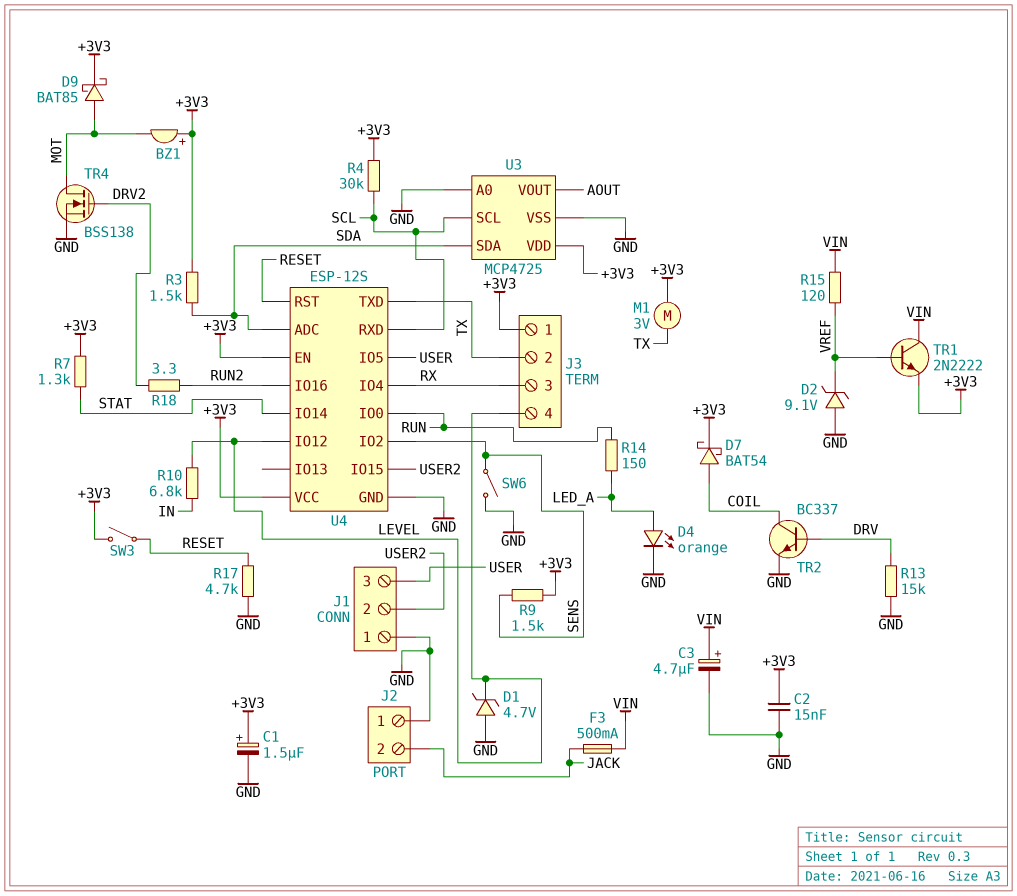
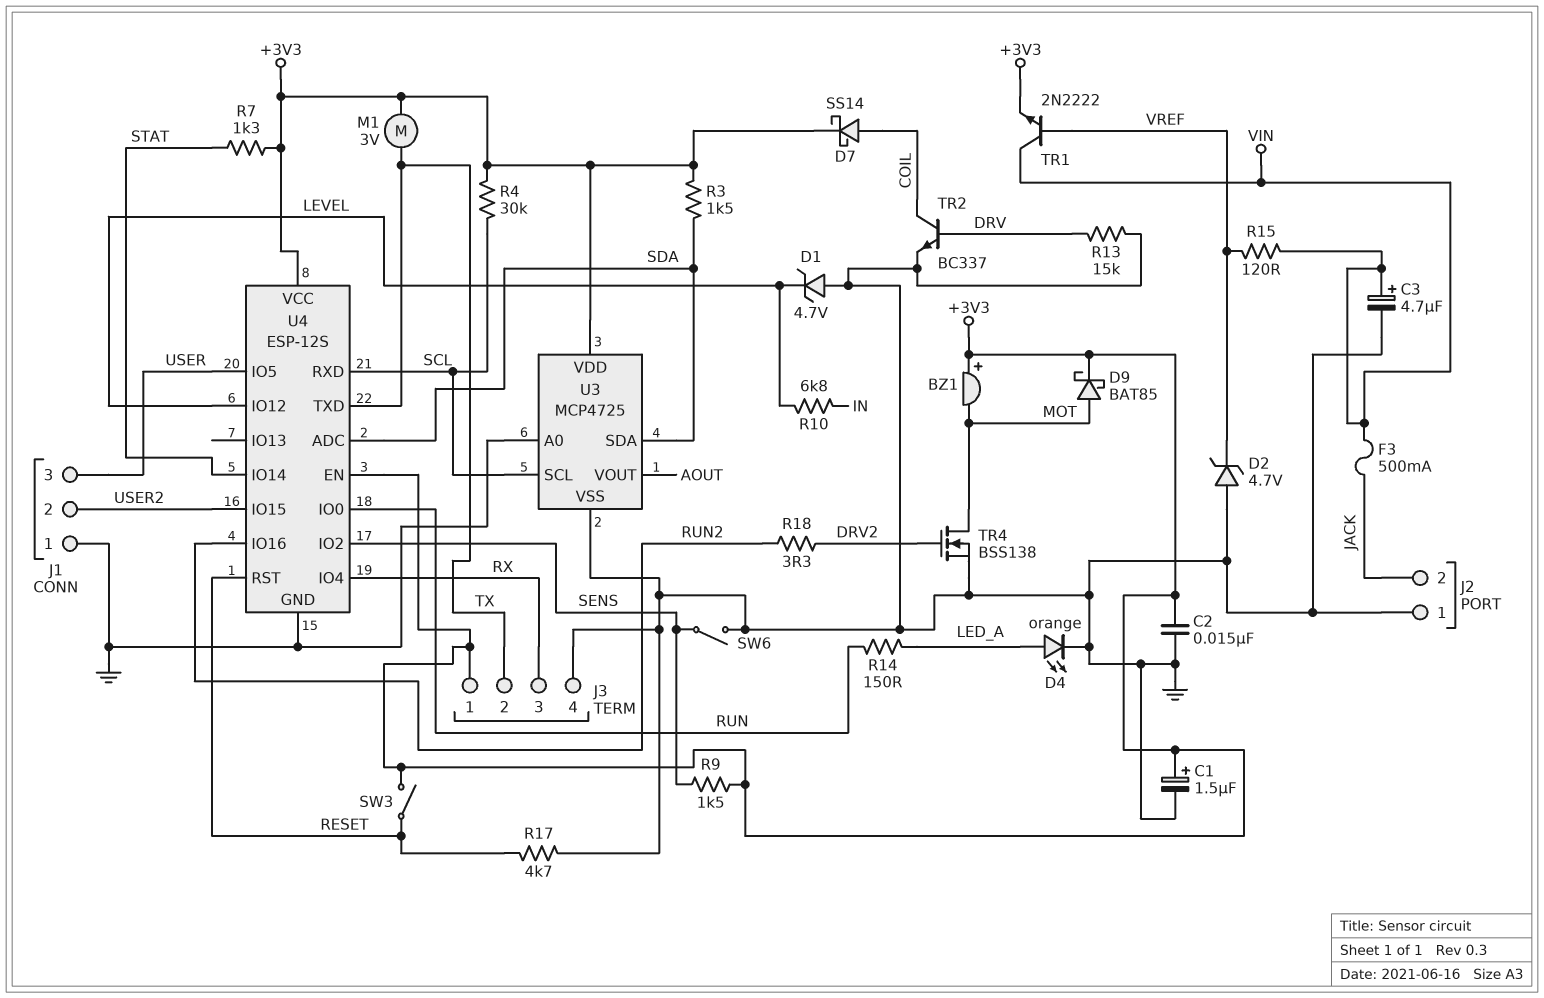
D2: zener 9.1V (A GND, K VREF) -> zener 4.7V (A GND, K VREF)
D7: schottky BAT54 (A COIL, K +3V3) -> schottky SS14 (A COIL, K +3V3)
J3 pin 4: LEVEL -> GND

